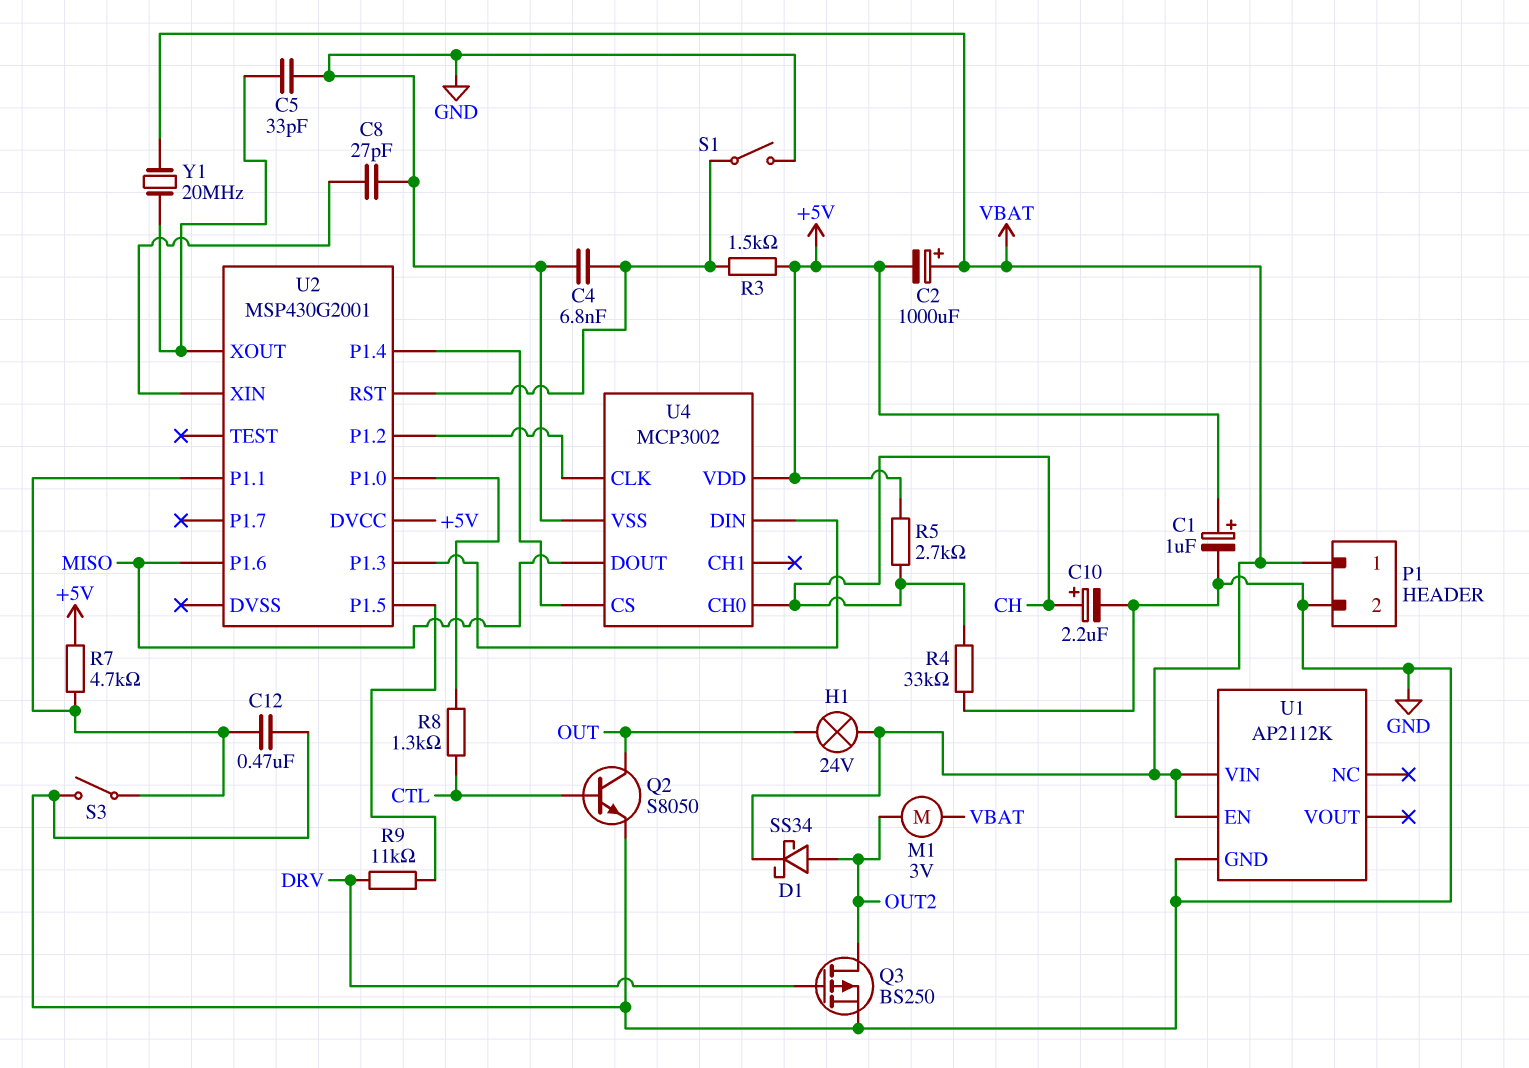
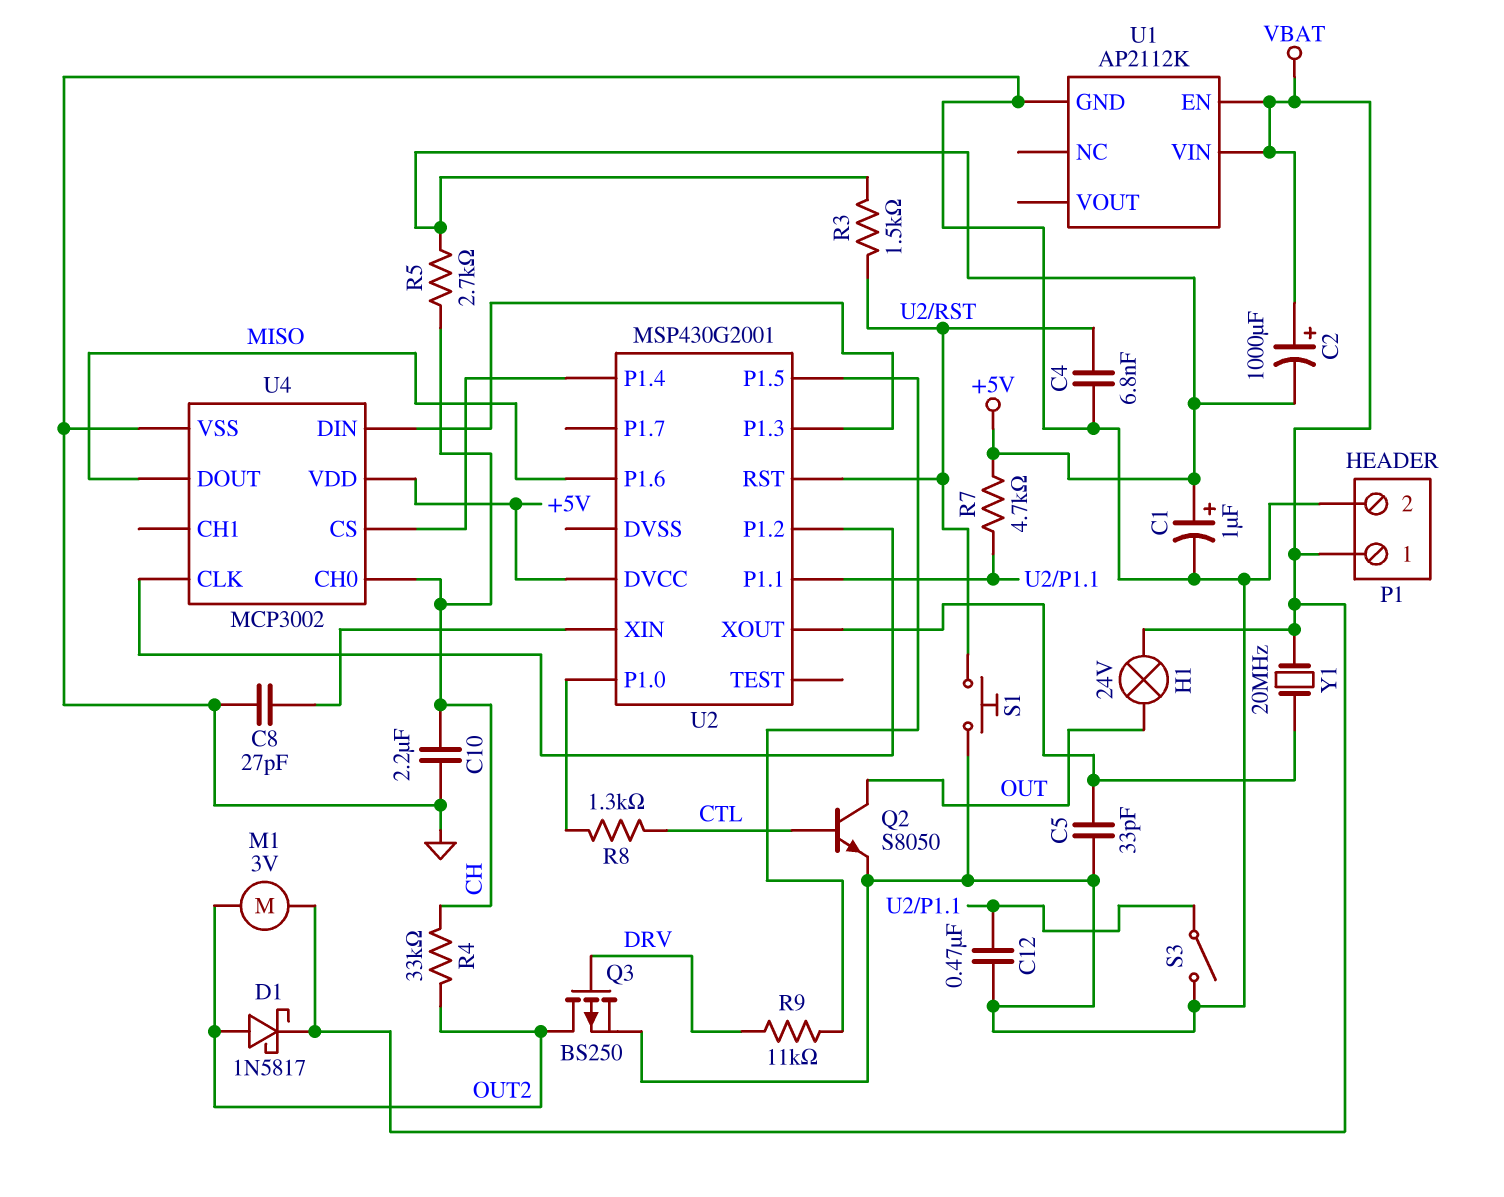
C10: 2.2uF (plus CH, minus GND) -> 2.2uF (CH, GND)
D1: schottky SS34 (A OUT2, K VBAT) -> schottky 1N5817 (A OUT2, K VBAT)
R4: 33k (CH, GND) -> 33k (CH, OUT2)
S1: switch (GND, U2/RST) -> button (GND, U2/RST)

